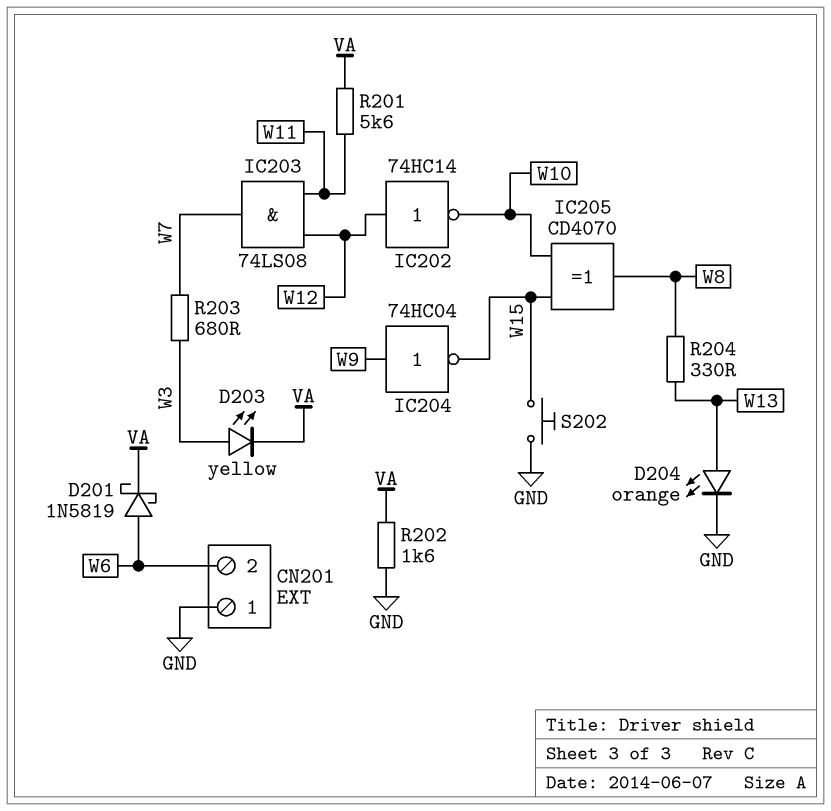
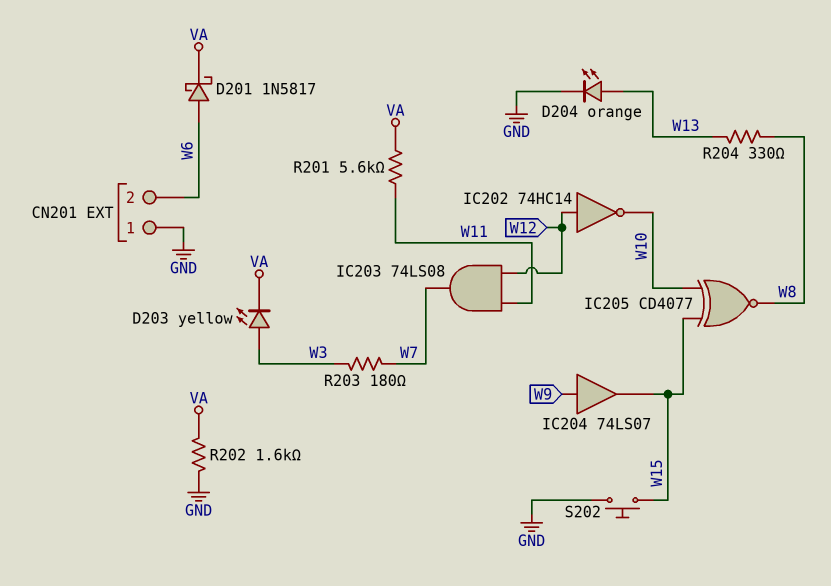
D201: schottky 1N5819 (A W6, K VA) -> schottky 1N5817 (A W6, K VA)
IC204: NOT 74HC04 (in W9, out W15) -> buffer 74LS07 (in W9, out W15)
IC205: XOR CD4070 (in W10, in W15, out W8) -> XNOR CD4077 (in W10, in W15, out W8)
R203: 680 (W3, W7) -> 180 (W3, W7)

